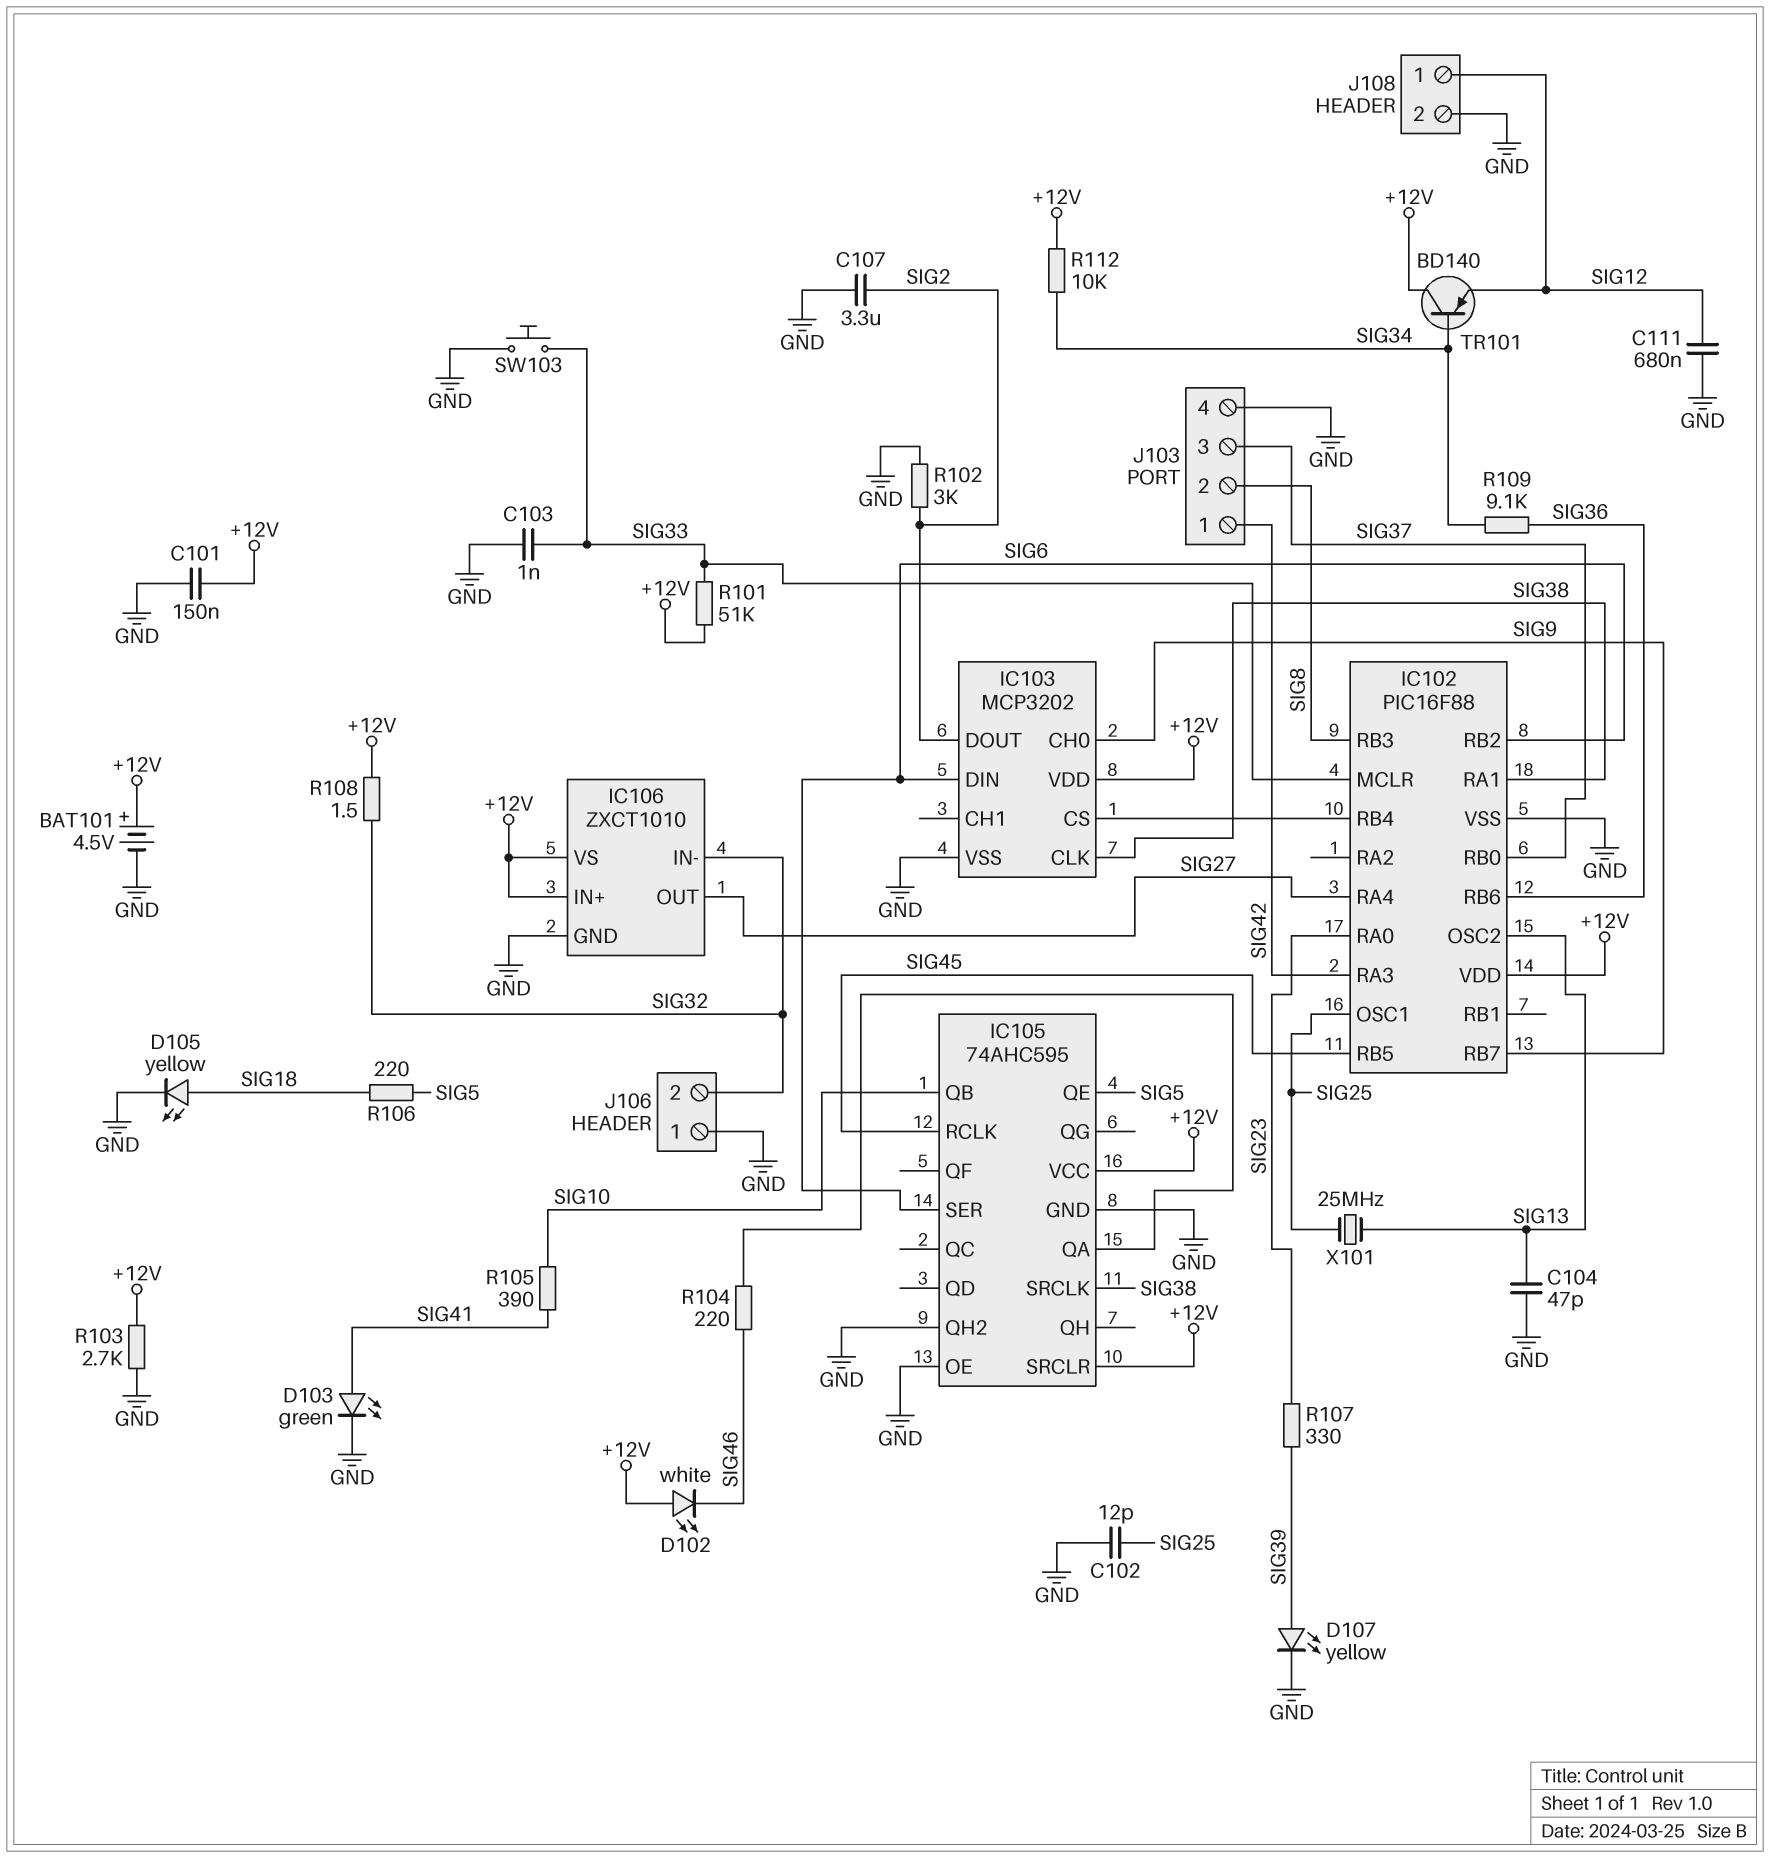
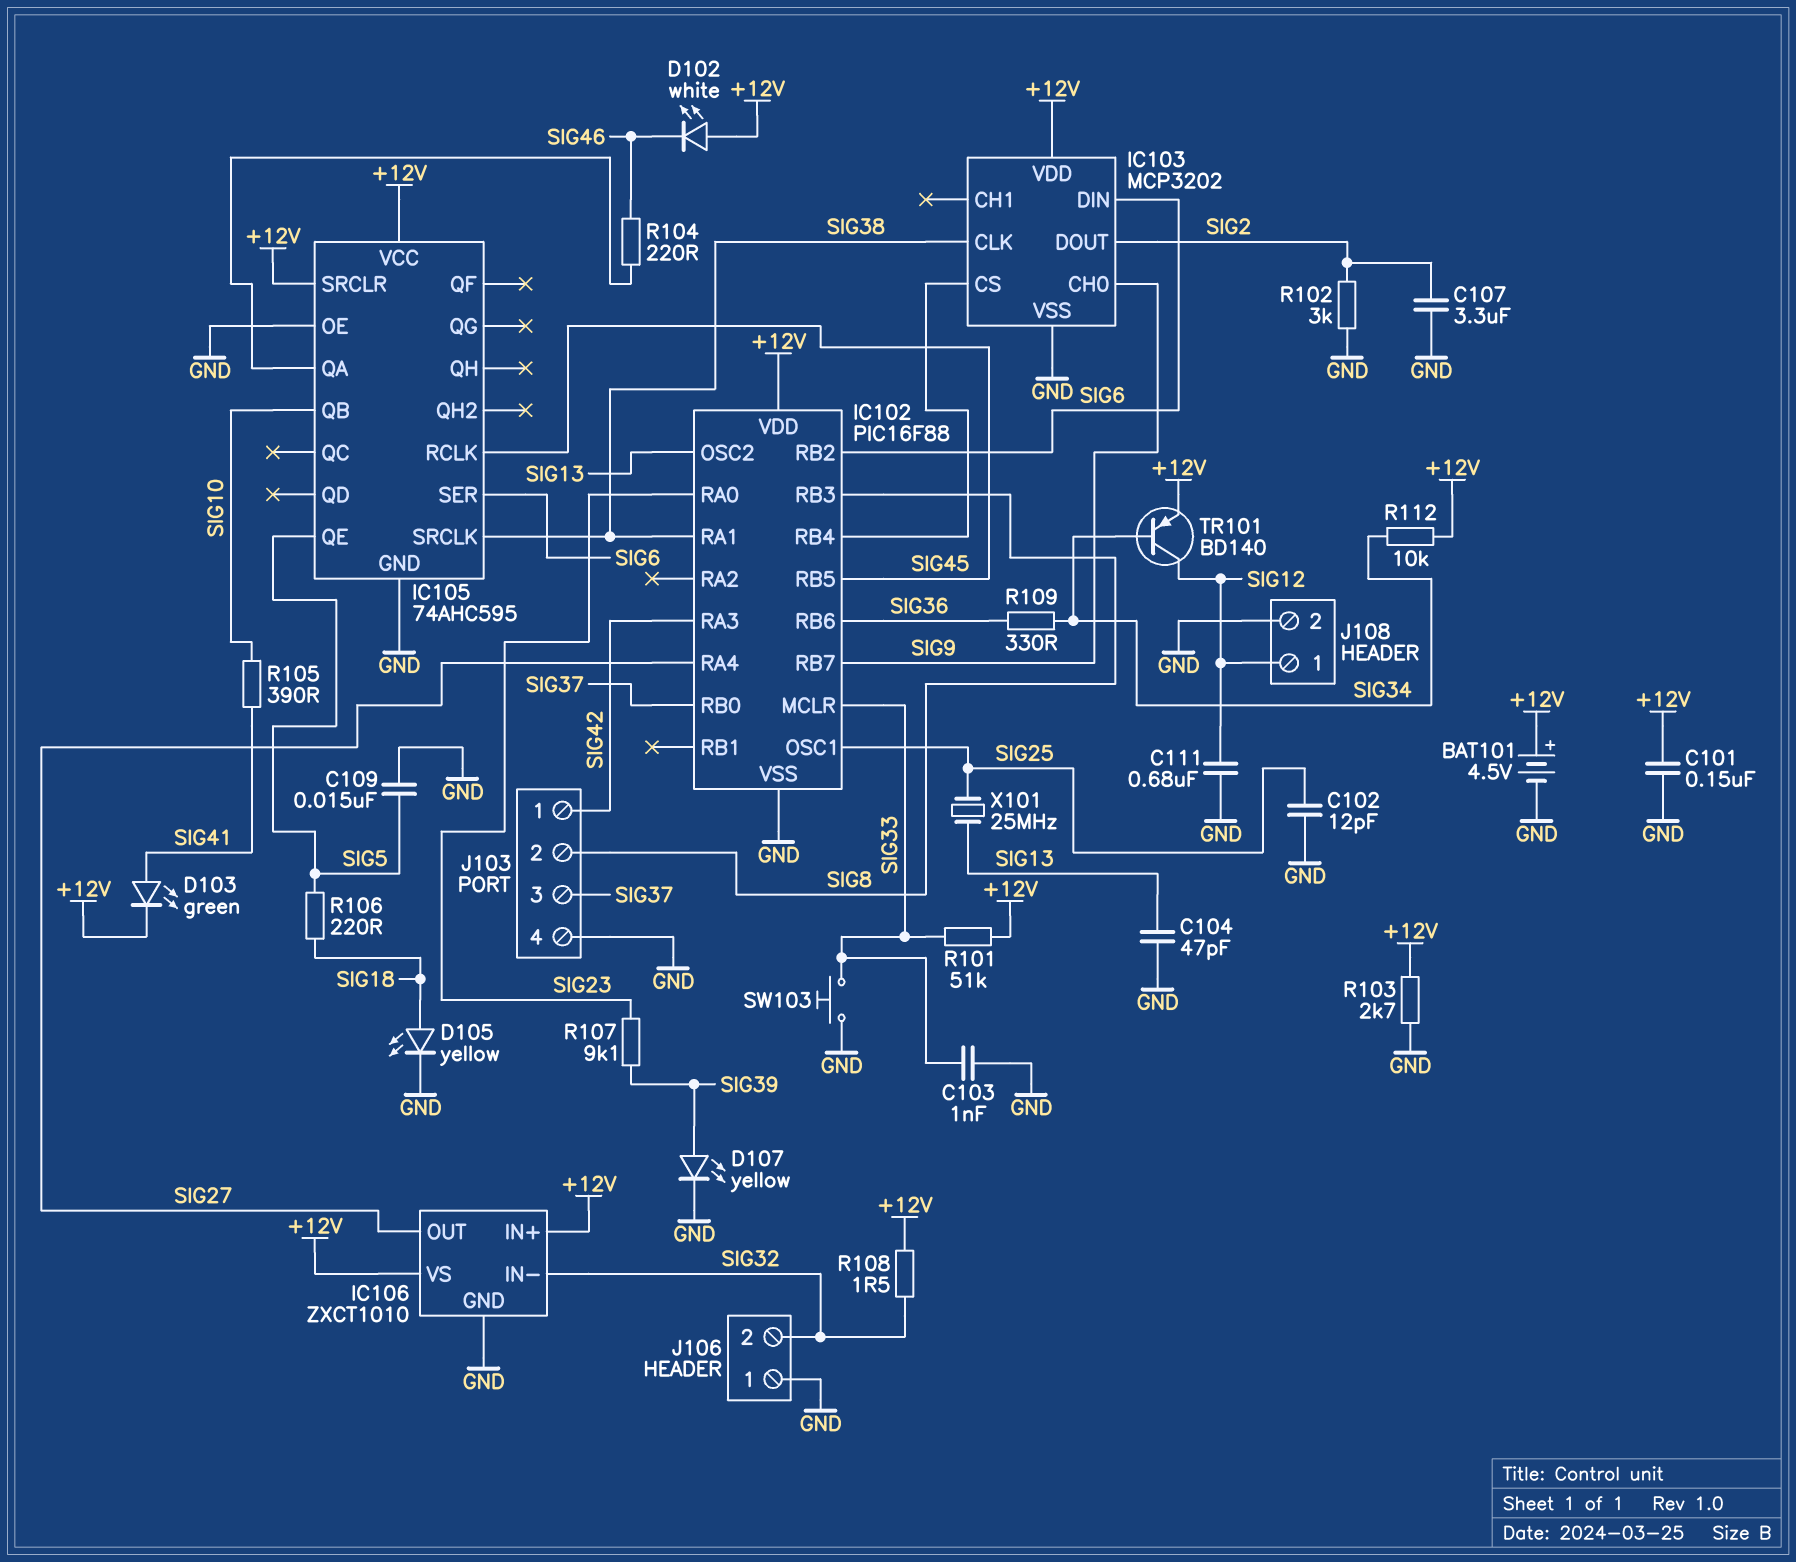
C109: none -> 15nF (GND, SIG5)
D103: LED green (A SIG41, K GND) -> LED green (A SIG41, K +12V)
IC105 pin QH2: GND -> none
R107: 330 (SIG23, SIG39) -> 9.1k (SIG23, SIG39)
R109: 9.1k (SIG34, SIG36) -> 330 (SIG34, SIG36)
TR101: PNP BD140 (B SIG34, C +12V, E SIG12) -> PNP BD140 (B SIG34, C SIG12, E +12V)

